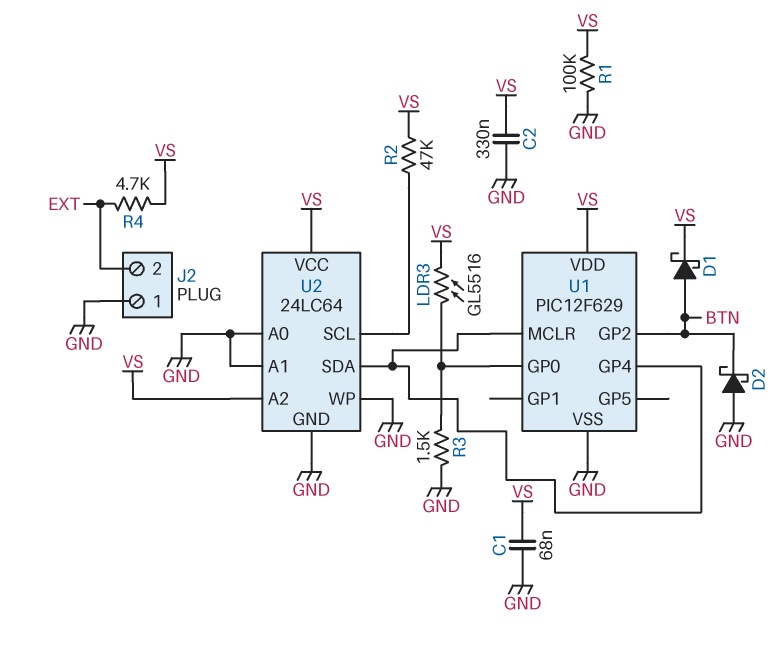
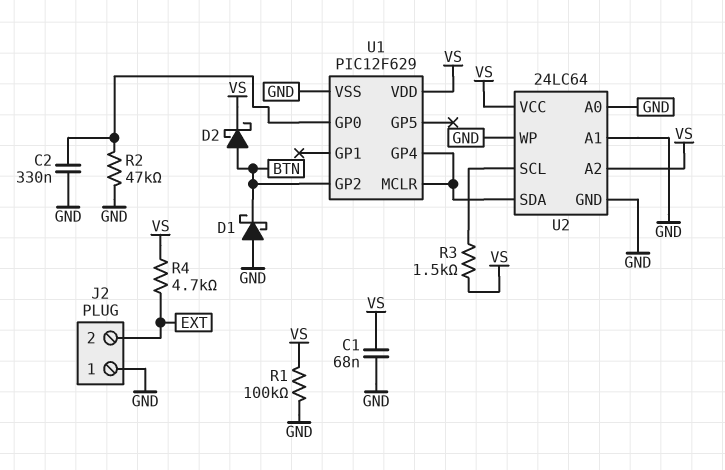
C2: 330nF (GND, VS) -> 330nF (GND, U1/GP0)
D1: schottky (A BTN, K VS) -> schottky (A GND, K BTN)
D2: schottky (A GND, K BTN) -> schottky (A BTN, K VS)
LDR3: GL5516 (U1/GP0, VS) -> none
R2: 47k (U2/SCL, VS) -> 47k (GND, U1/GP0)
R3: 1.5k (GND, U1/GP0) -> 1.5k (U2/SCL, VS)

